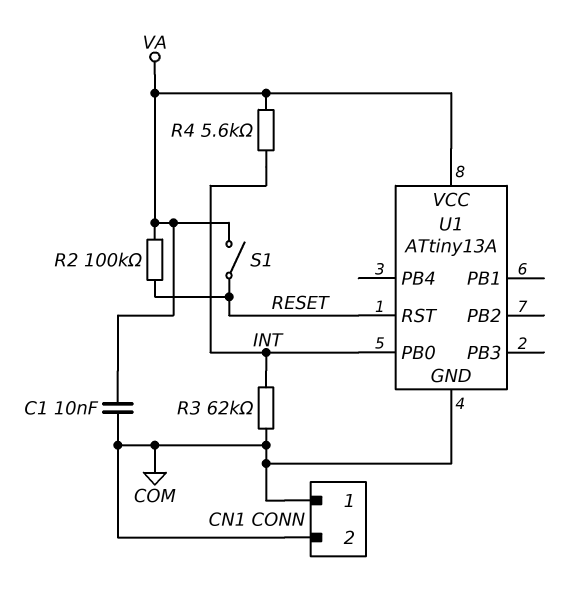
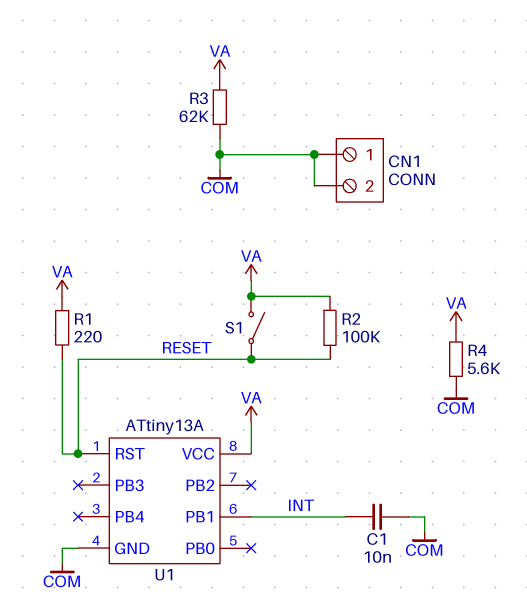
C1: 10nF (COM, VA) -> 10nF (COM, INT)
R1: none -> 220 (RESET, VA)
R3: 62k (COM, INT) -> 62k (COM, VA)
R4: 5.6k (INT, VA) -> 5.6k (COM, VA)
U1 pin PB0: INT -> none
U1 pin PB1: none -> INT

